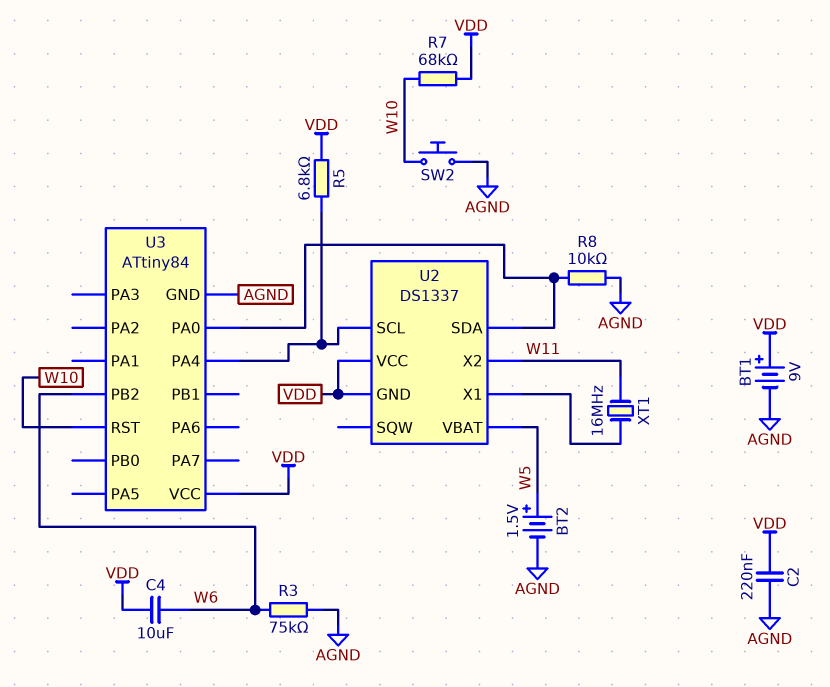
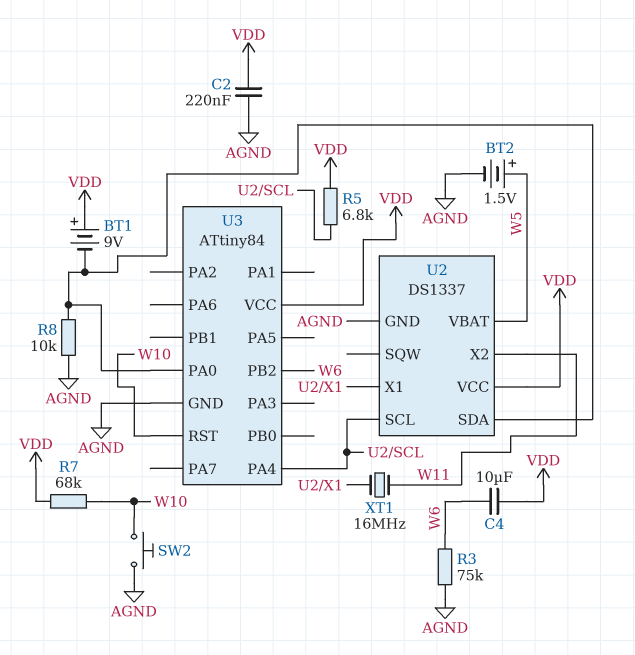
BT1: 9V (plus VDD, minus AGND) -> 9V (plus VDD, minus U2/SDA)
U2 pin GND: VDD -> AGND

